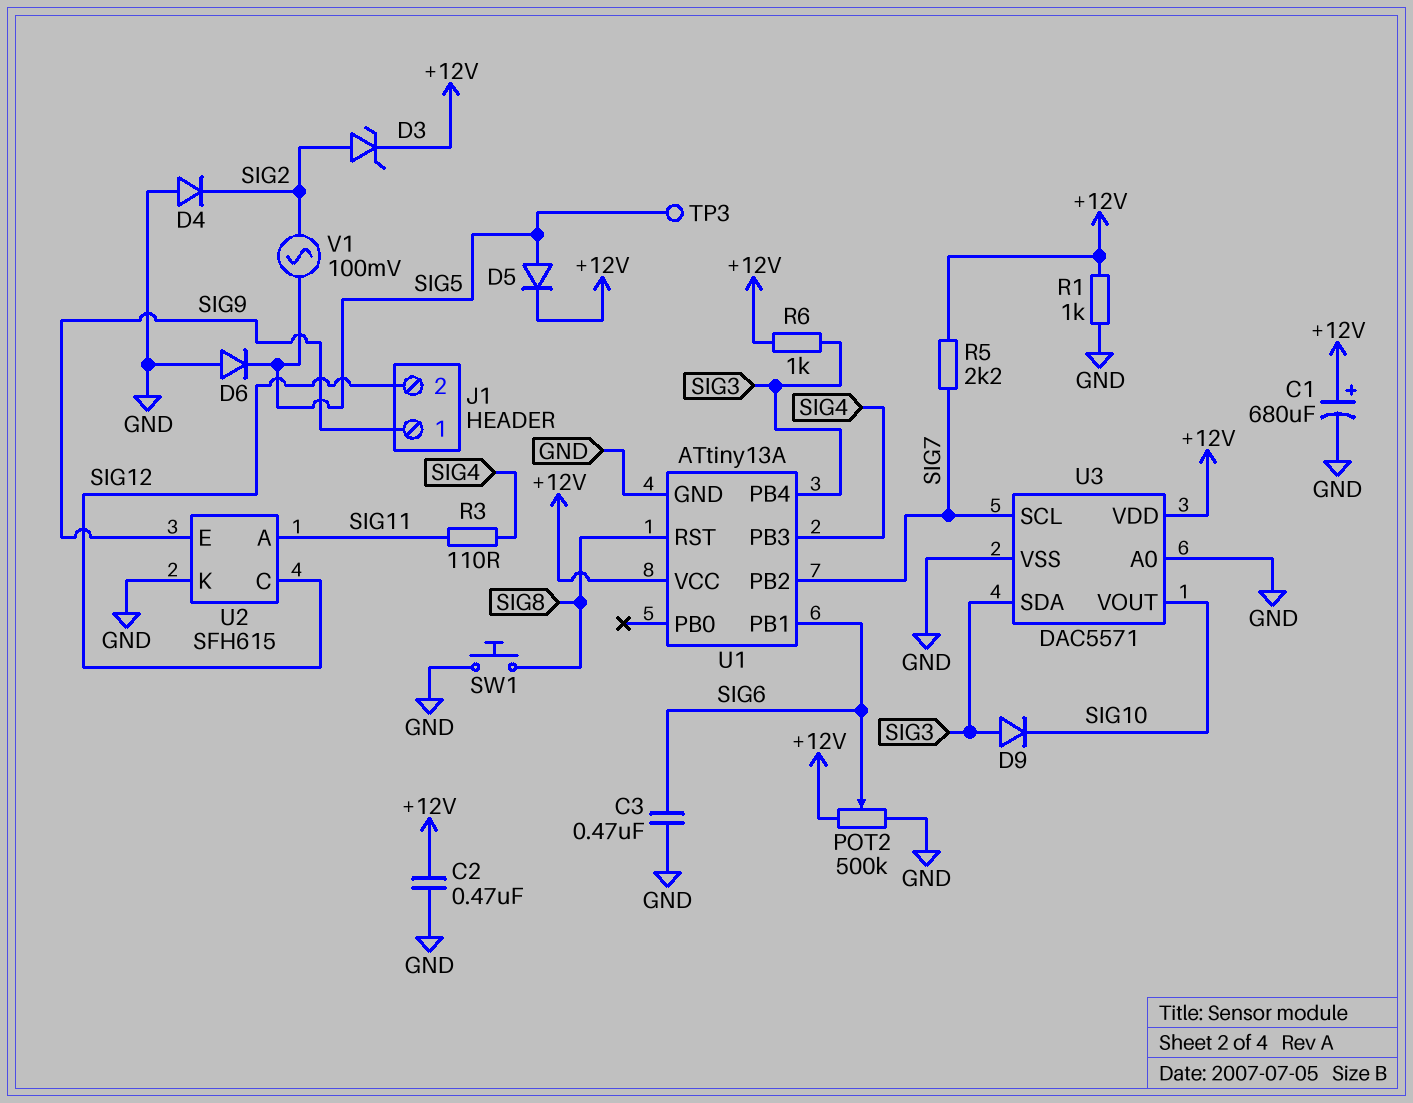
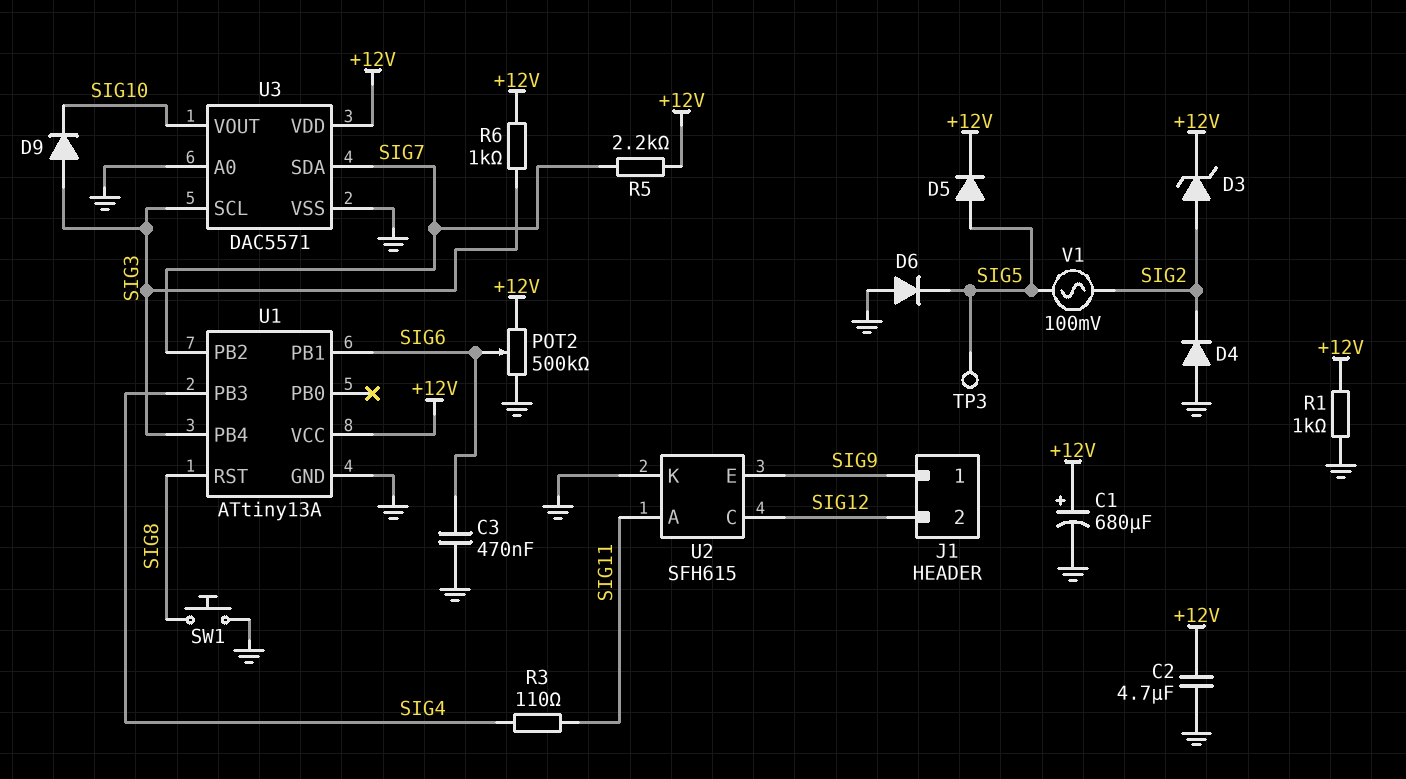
C2: 470nF (+12V, GND) -> 4.7uF (+12V, GND)
U3 pin SCL: SIG7 -> SIG3
U3 pin SDA: SIG3 -> SIG7

